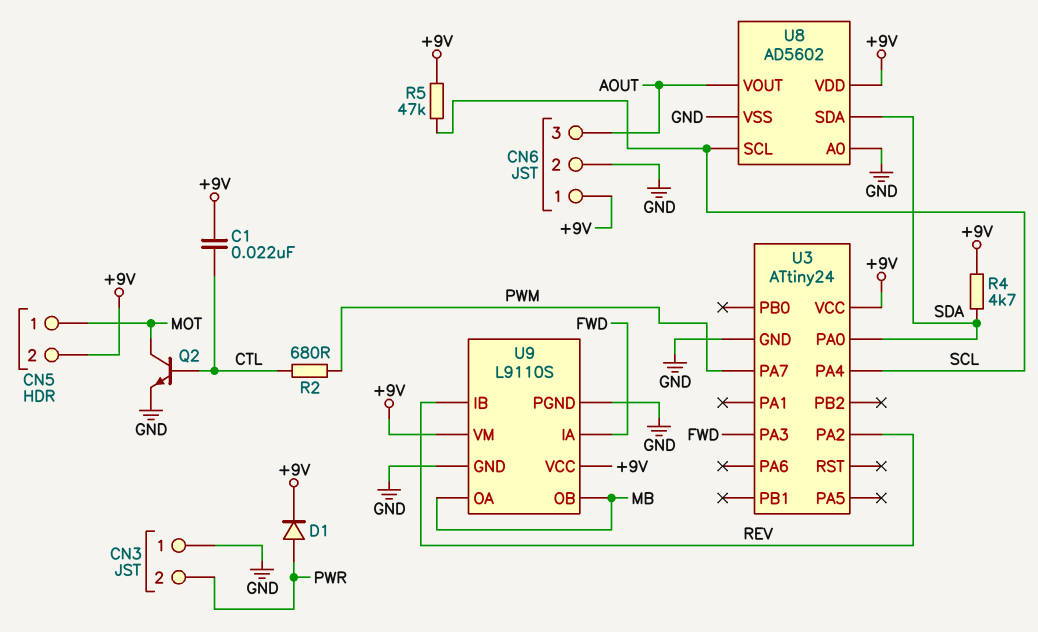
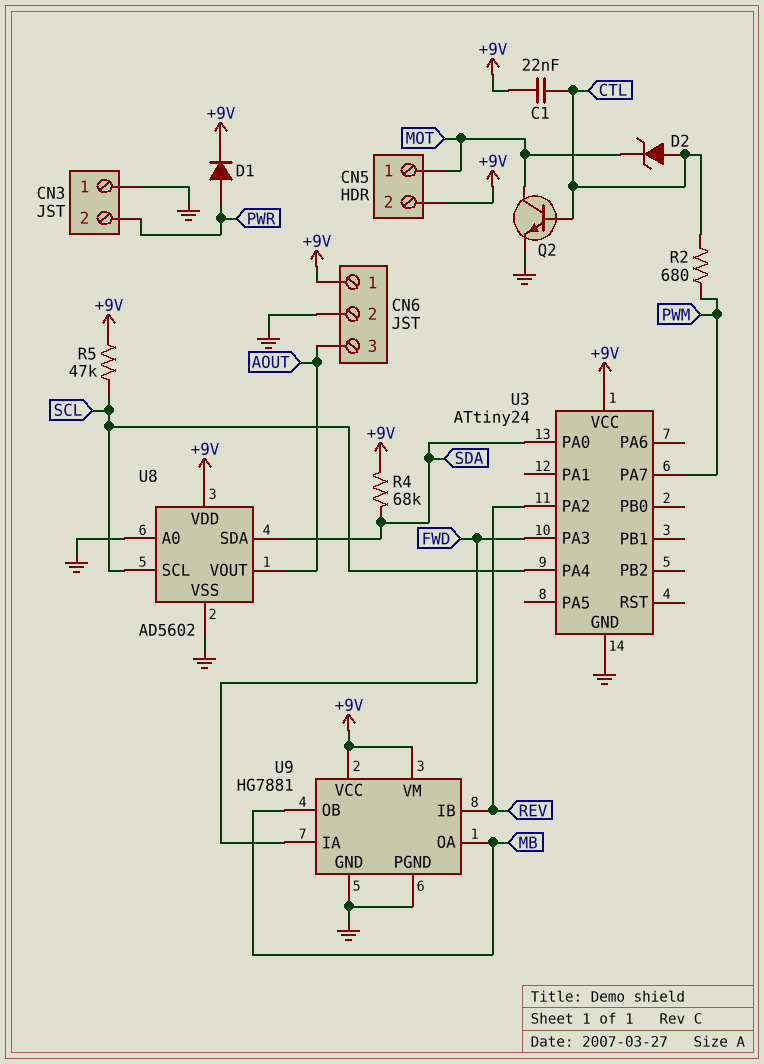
D2: none -> zener (A CTL, K MOT)
R4: 4.7k (+9V, SDA) -> 68k (+9V, SDA)
U9: L9110S -> HG7881

